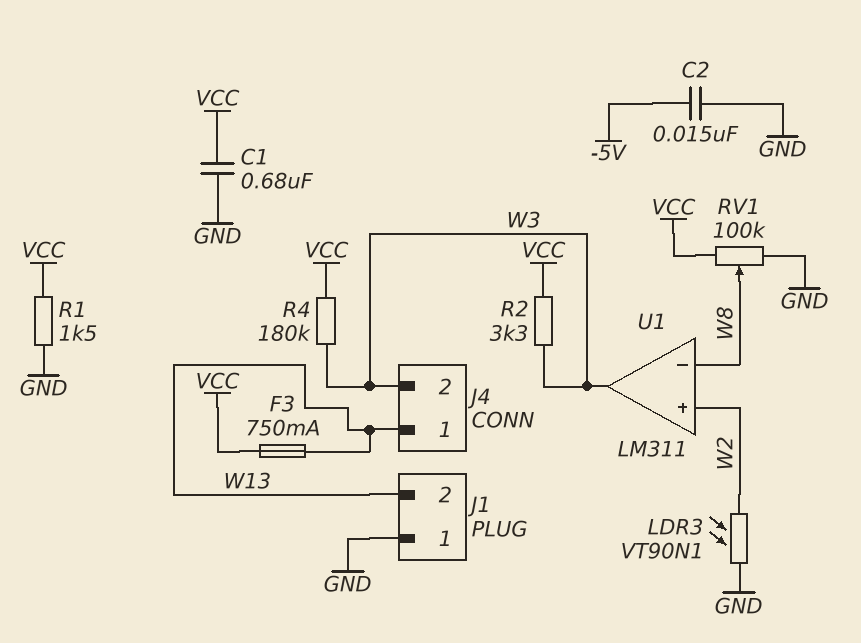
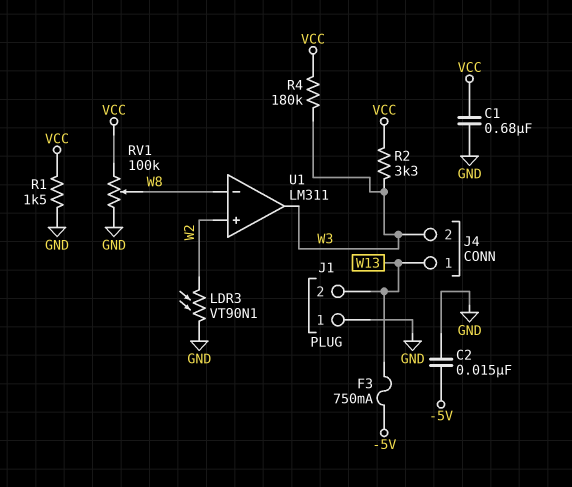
F3: 750mA (VCC, W13) -> 750mA (-5V, W13)

